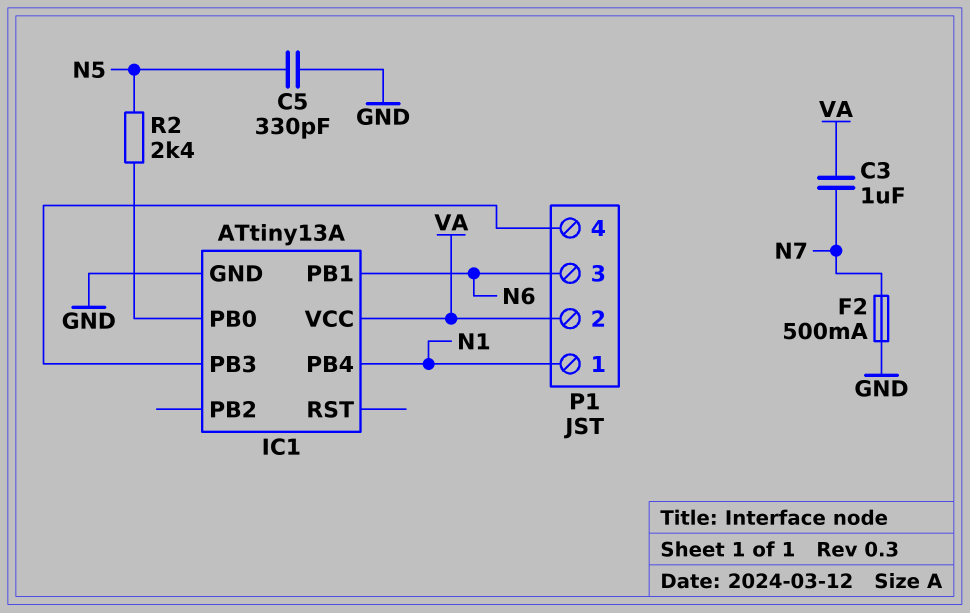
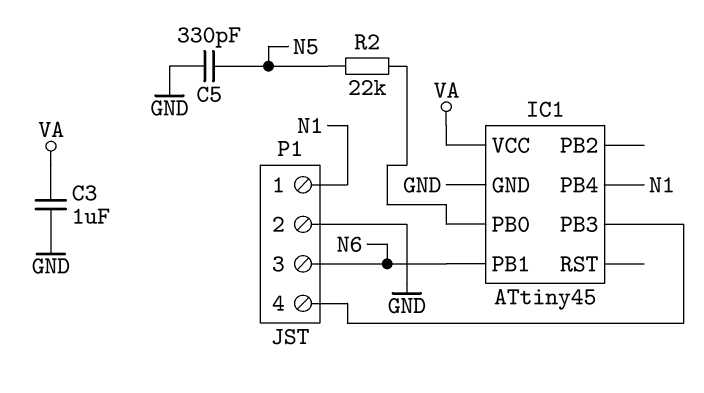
C3: 1uF (N7, VA) -> 1uF (GND, VA)
F2: 500mA (GND, N7) -> none
IC1: ATtiny13A -> ATtiny45
P1 pin 2: VA -> GND
R2: 2.4k (IC1/PB0, N5) -> 22k (IC1/PB0, N5)

